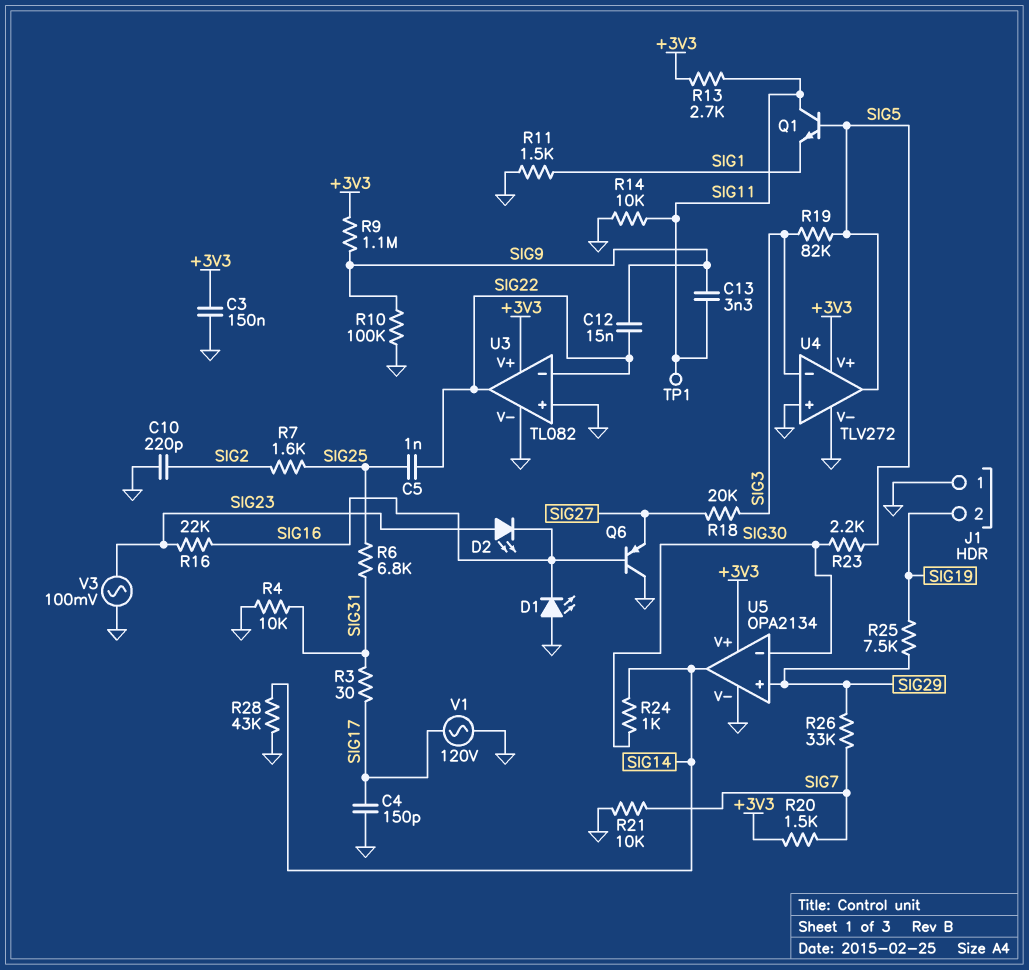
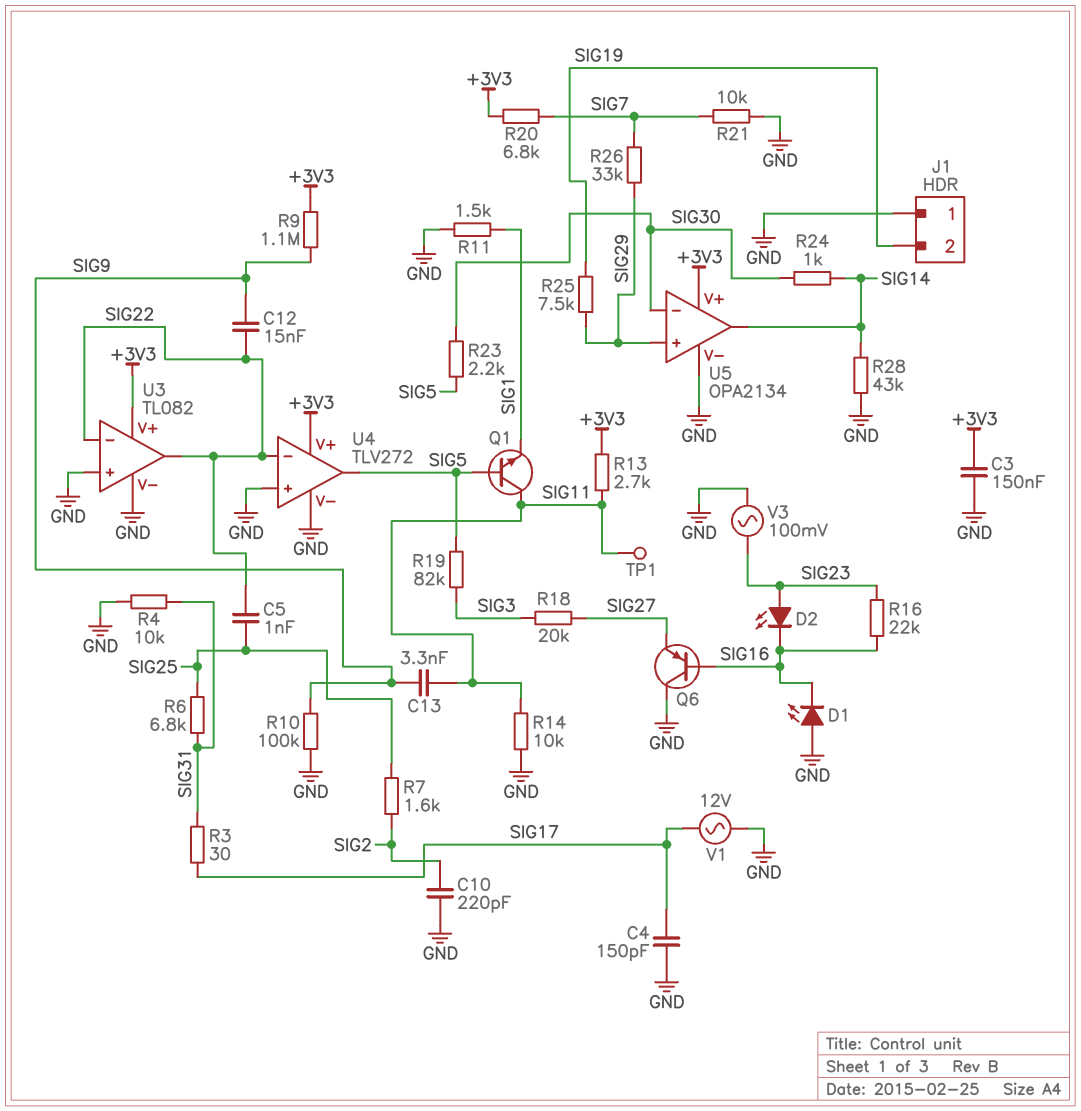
R20: 1.5k (+3V3, SIG7) -> 6.8k (+3V3, SIG7)
U4 pin in-: SIG3 -> SIG22
V1: AC 120V (GND, SIG17) -> AC 12V (GND, SIG17)

